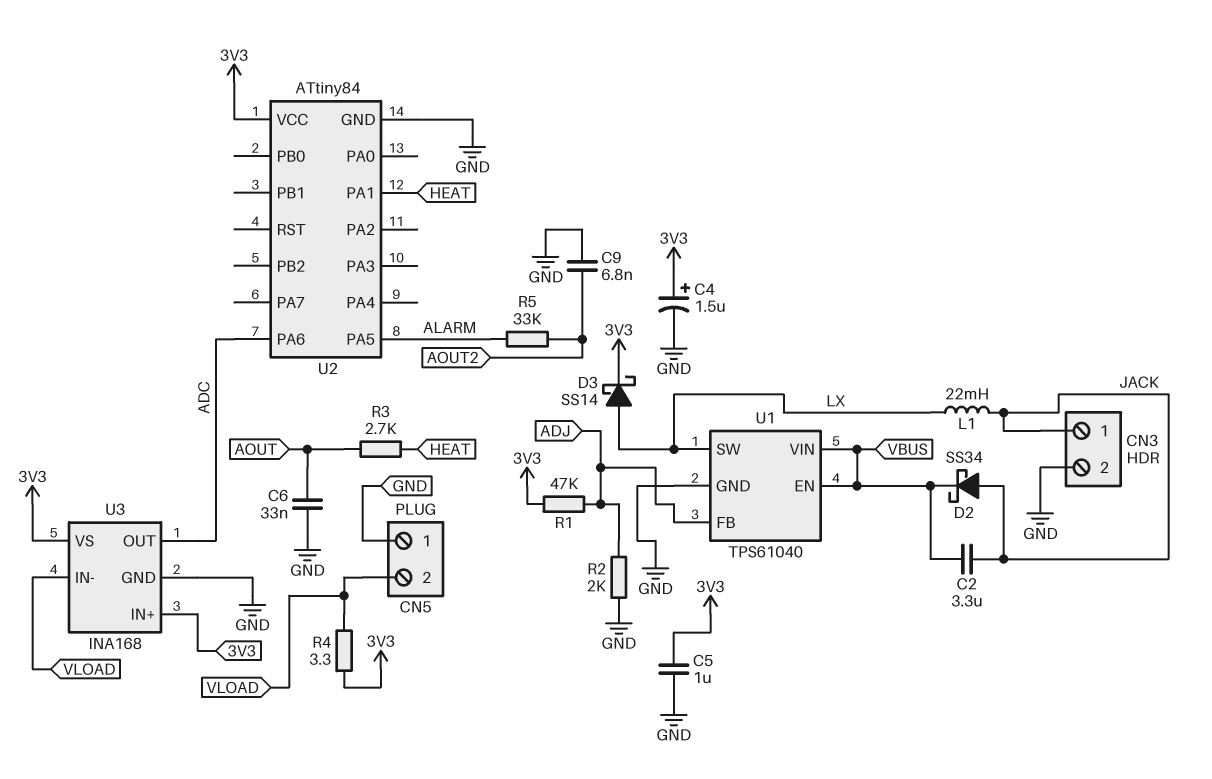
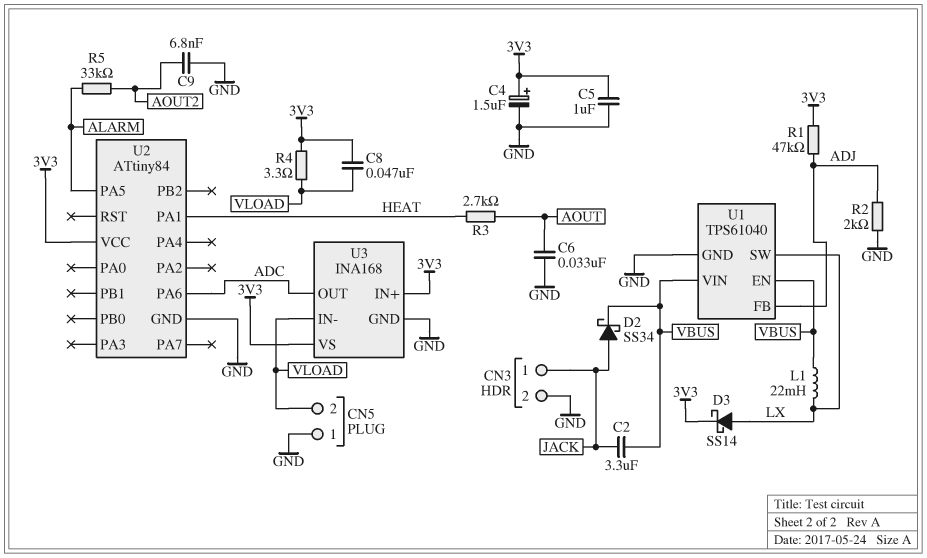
C8: none -> 47nF (3V3, VLOAD)
L1: 22mH (JACK, LX) -> 22mH (LX, VBUS)

